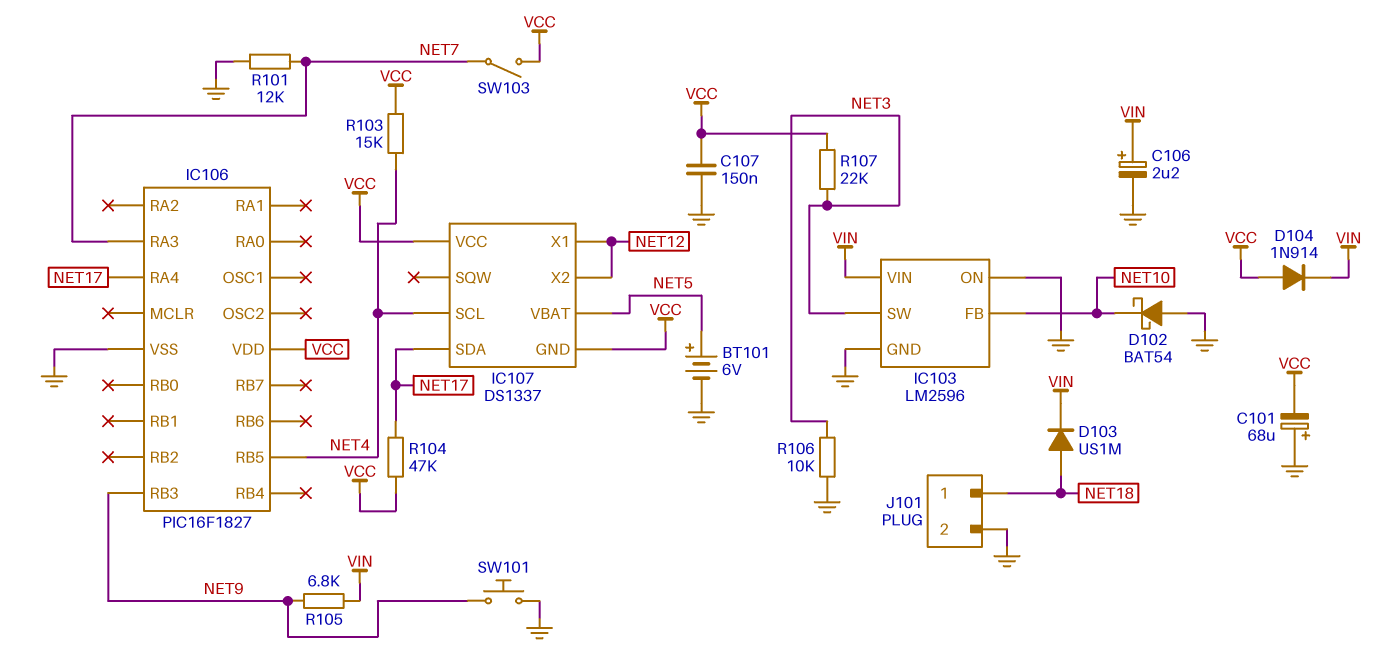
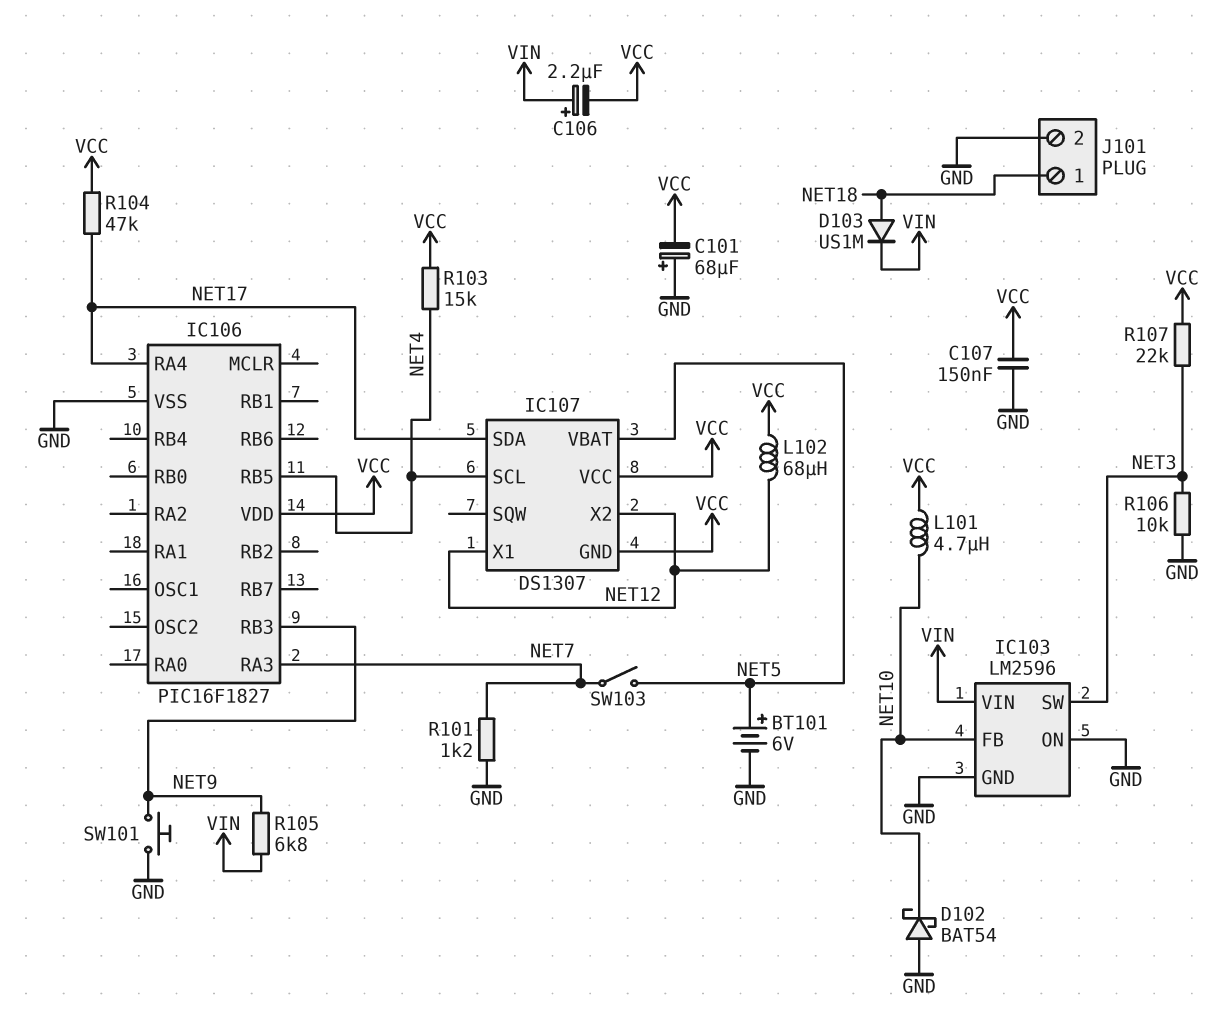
C106: 2.2uF (plus VIN, minus GND) -> 2.2uF (plus VIN, minus VCC)
D104: diode 1N914 (A VCC, K VIN) -> none
IC107: DS1337 -> DS1307
L101: none -> 4.7uH (NET10, VCC)
L102: none -> 68uH (NET12, VCC)
R101: 12k (GND, NET7) -> 1.2k (GND, NET7)
SW103: switch (NET7, VCC) -> switch (NET5, NET7)

